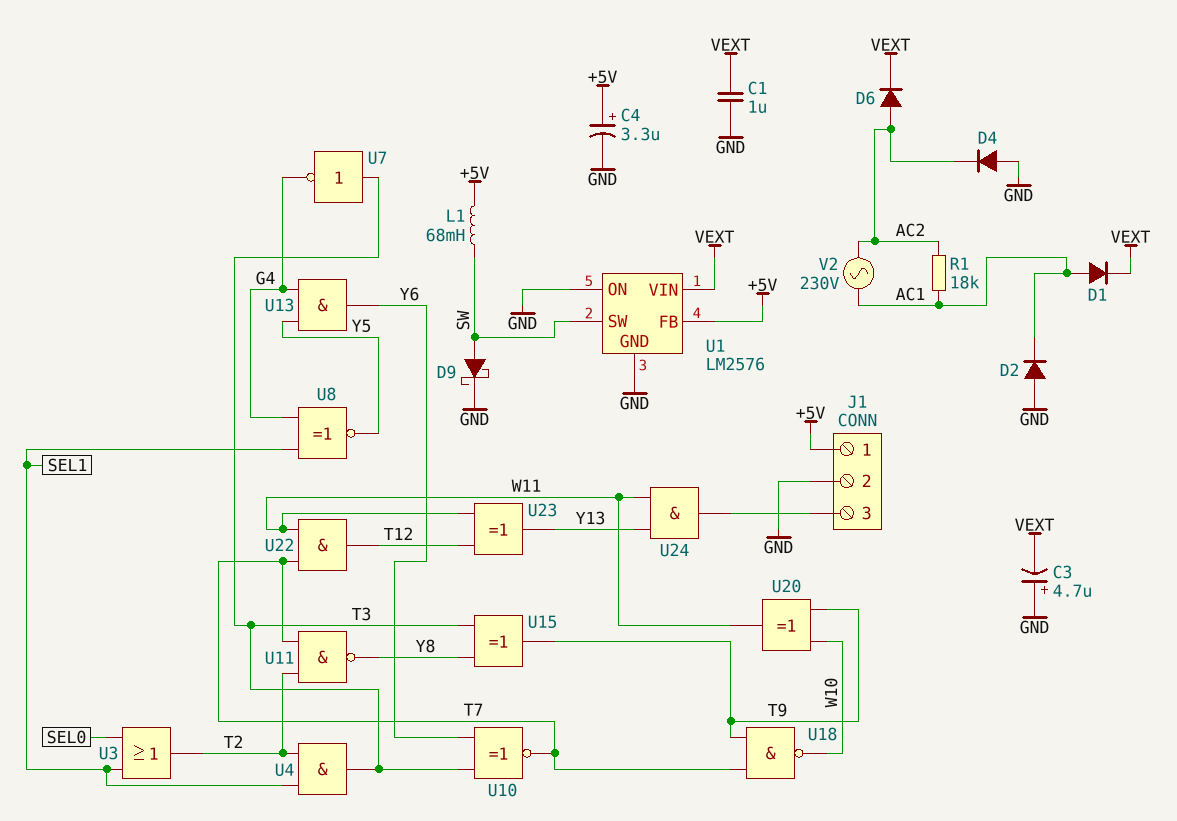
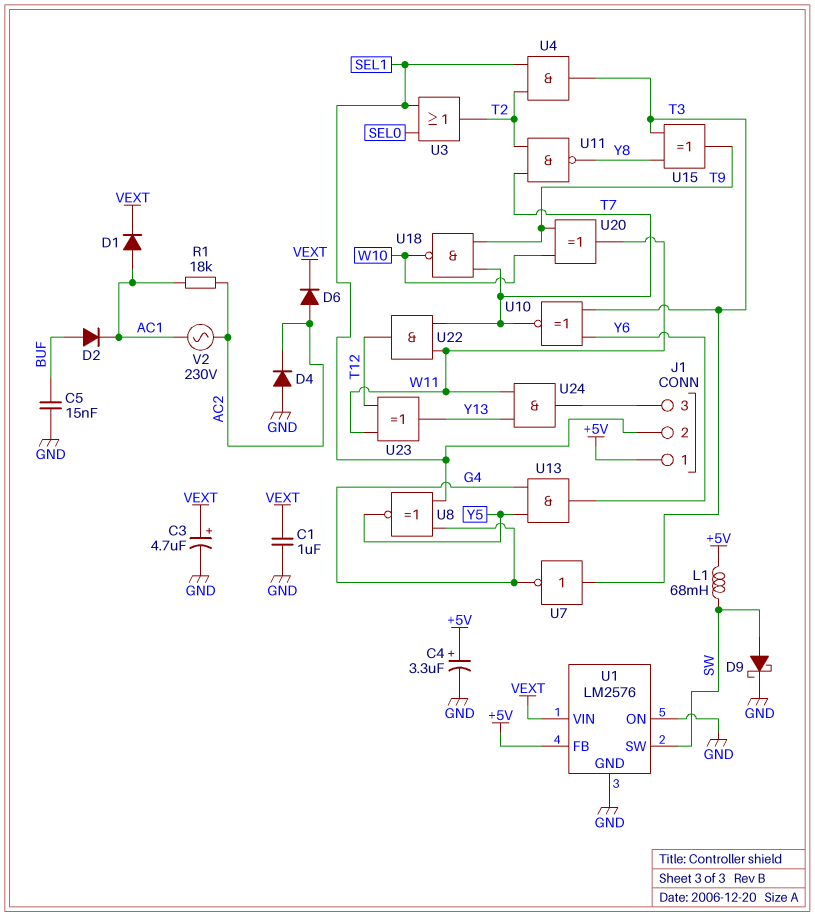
C3: 4.7uF (plus GND, minus VEXT) -> 4.7uF (plus VEXT, minus GND)
C5: none -> 15nF (BUF, GND)
D2: diode (A GND, K AC1) -> diode (A BUF, K AC1)
J1 pin 2: GND -> SEL1

